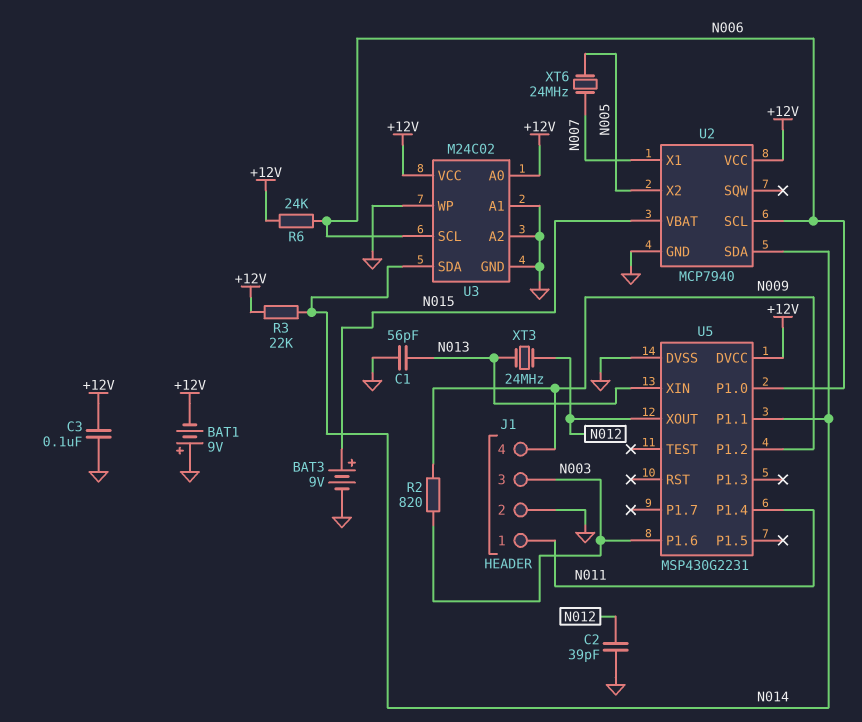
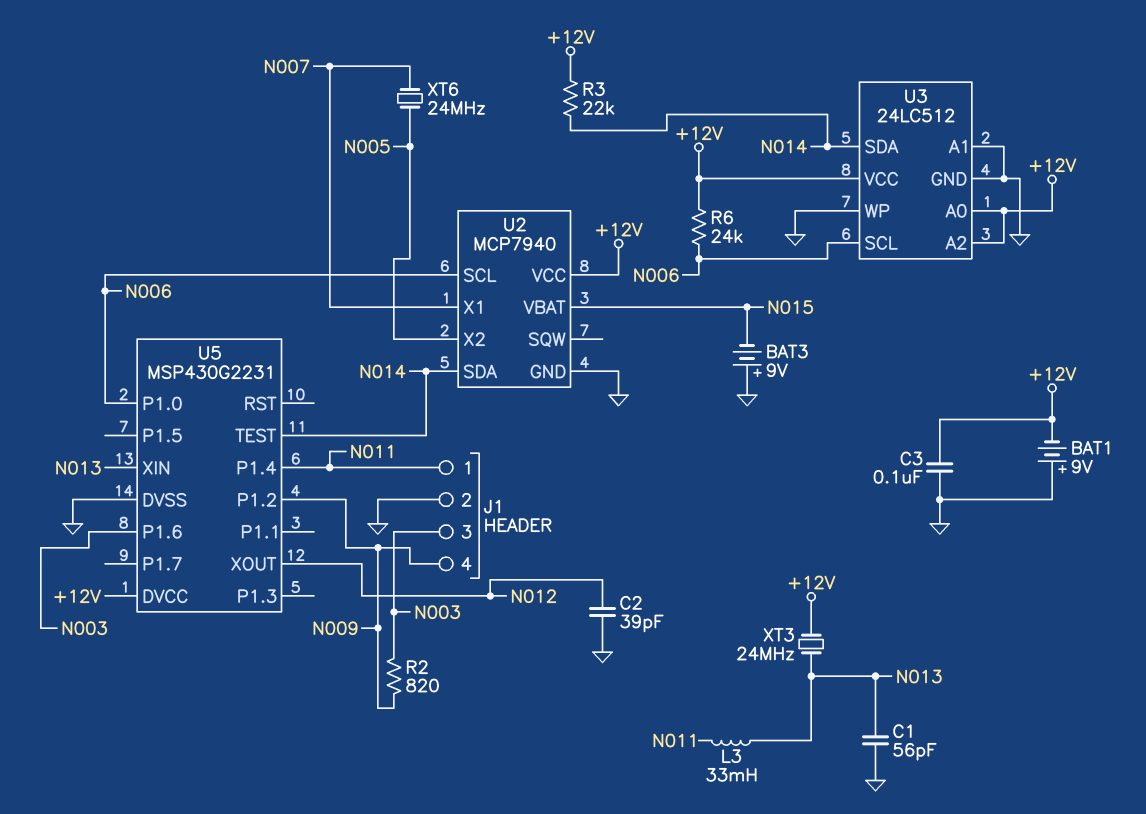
BAT3: 9V (plus N015, minus GND) -> 9V (plus GND, minus N015)
L3: none -> 33mH (N011, N013)
U3: M24C02 -> 24LC512
U3 pin A2: GND -> +12V
U5 pin P1.1: N014 -> none
U5 pin TEST: none -> N014
XT3: 24MHz (N012, N013) -> 24MHz (+12V, N013)

